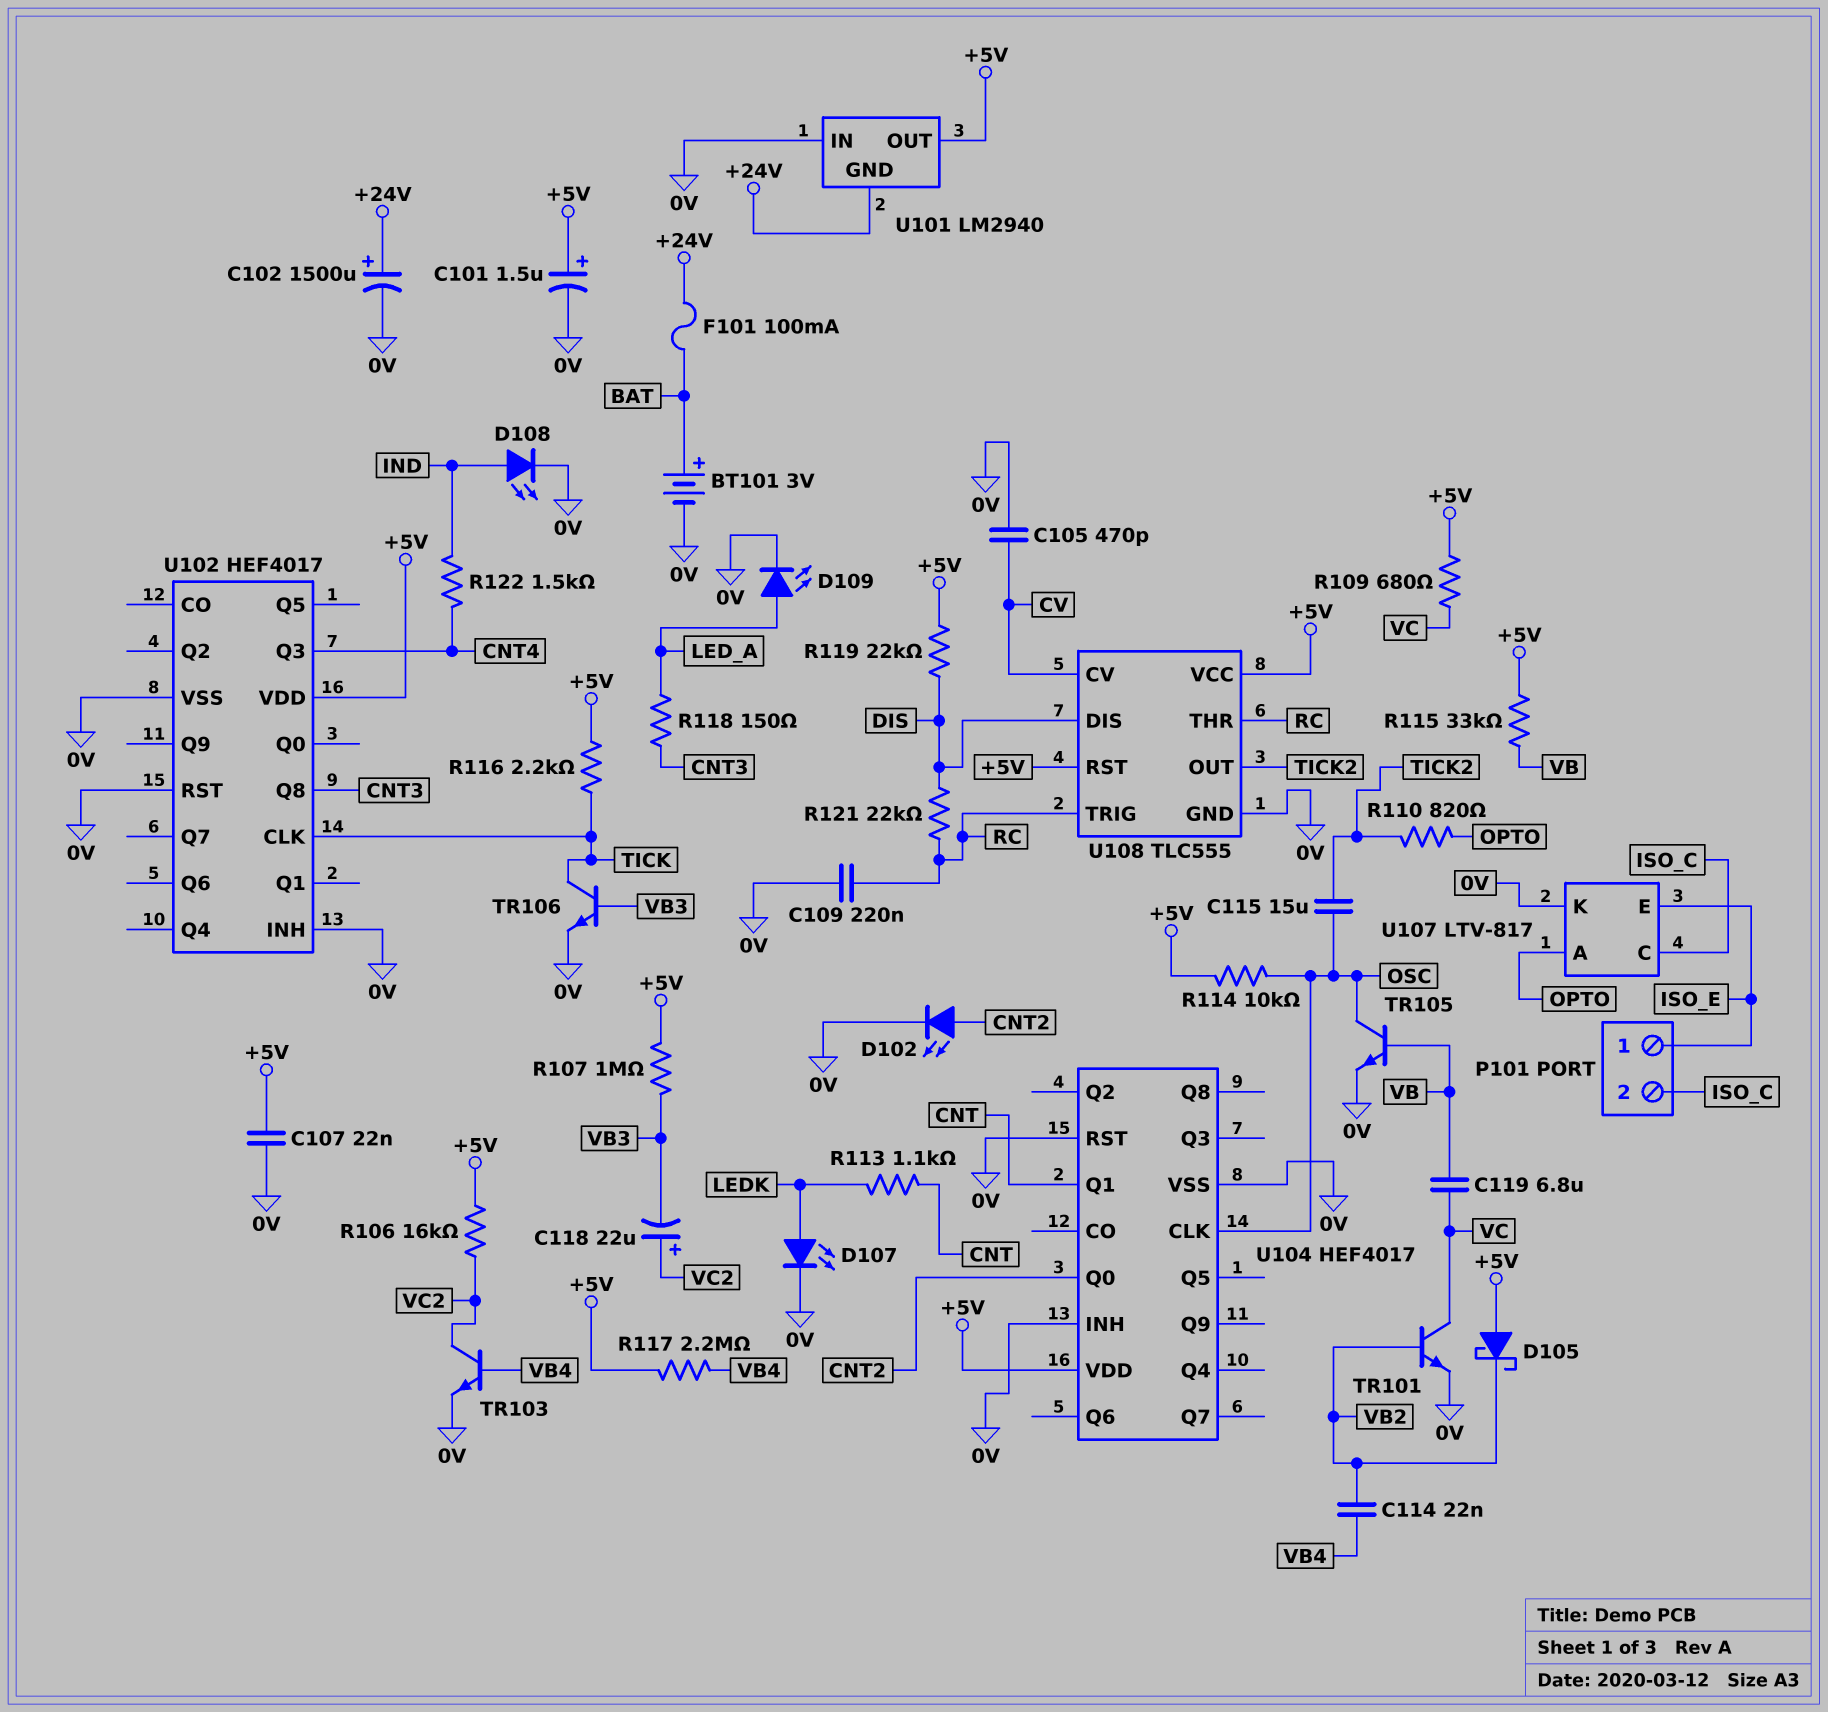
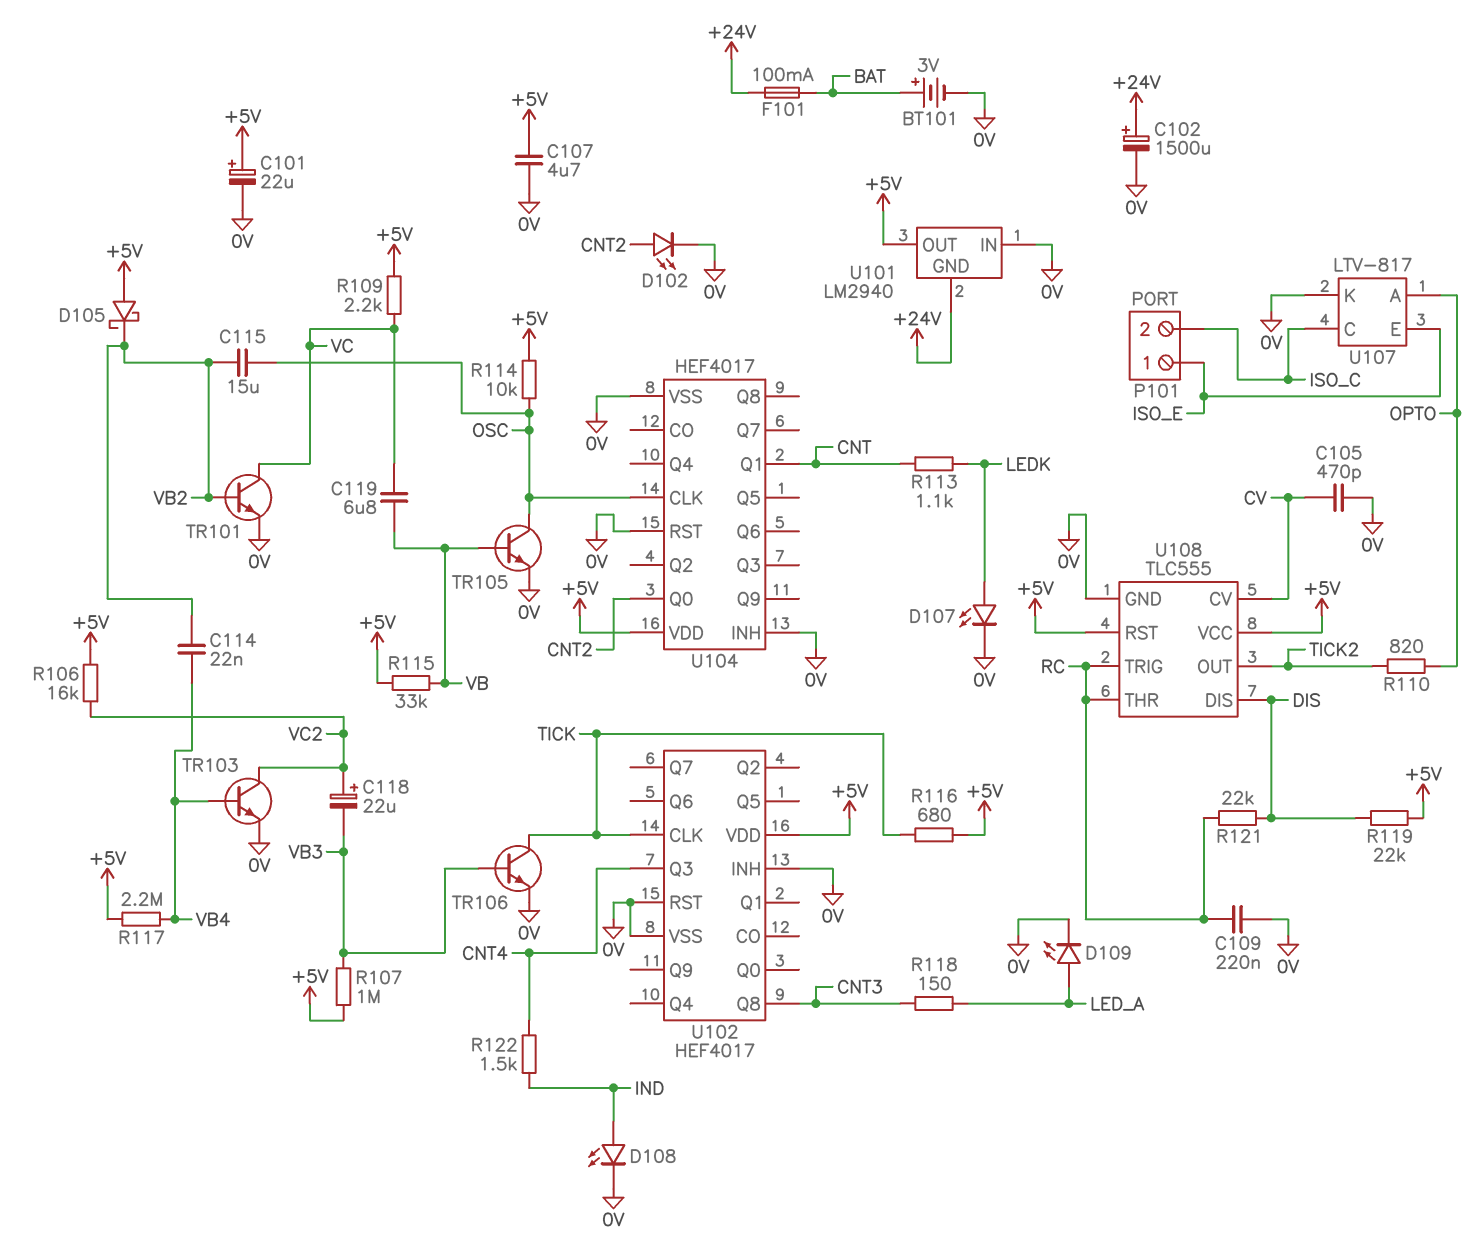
C101: 1.5uF (plus +5V, minus 0V) -> 22uF (plus +5V, minus 0V)
C107: 22nF (+5V, 0V) -> 4.7uF (+5V, 0V)
C115: 15uF (OSC, TICK2) -> 15uF (OSC, VB2)
R109: 680 (+5V, VC) -> 2.2k (+5V, VC)
R116: 2.2k (+5V, TICK) -> 680 (+5V, TICK)

